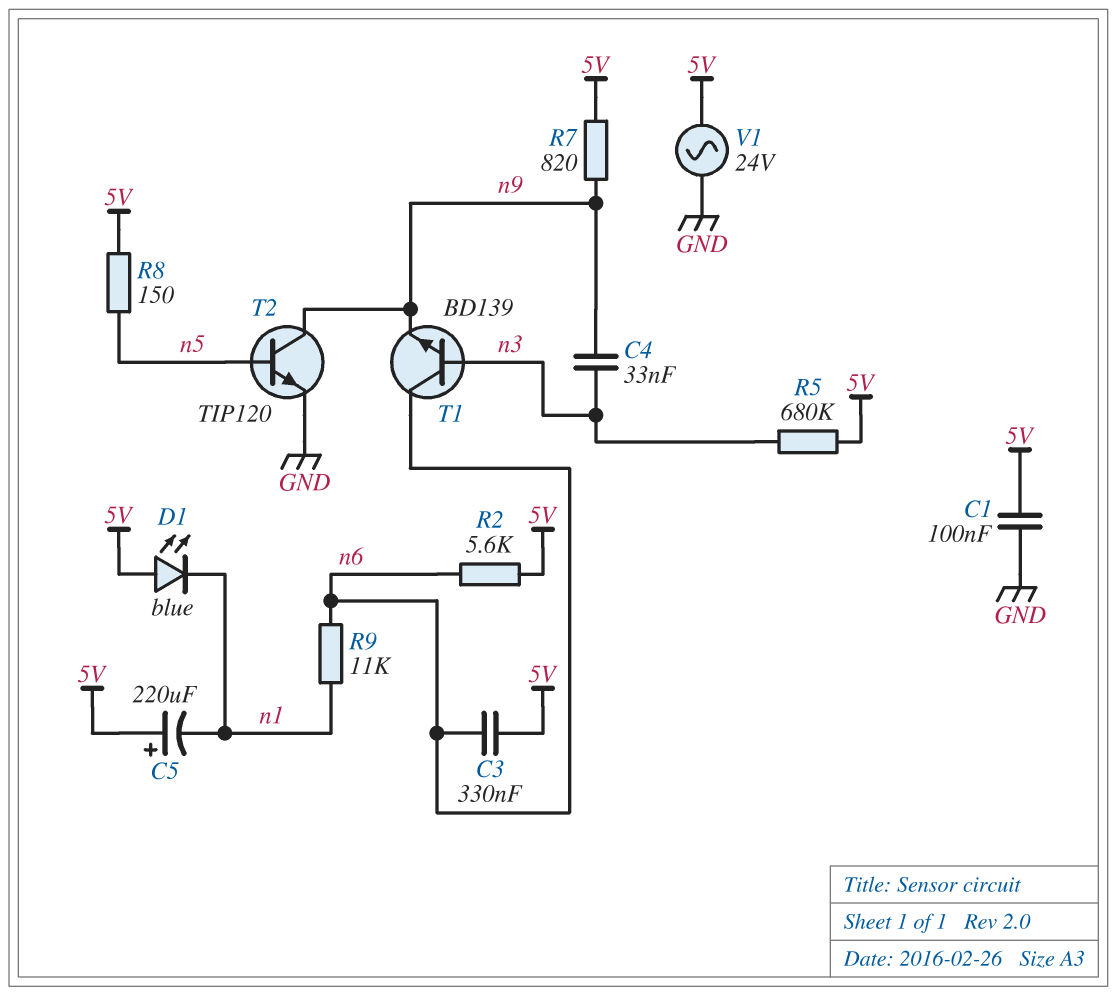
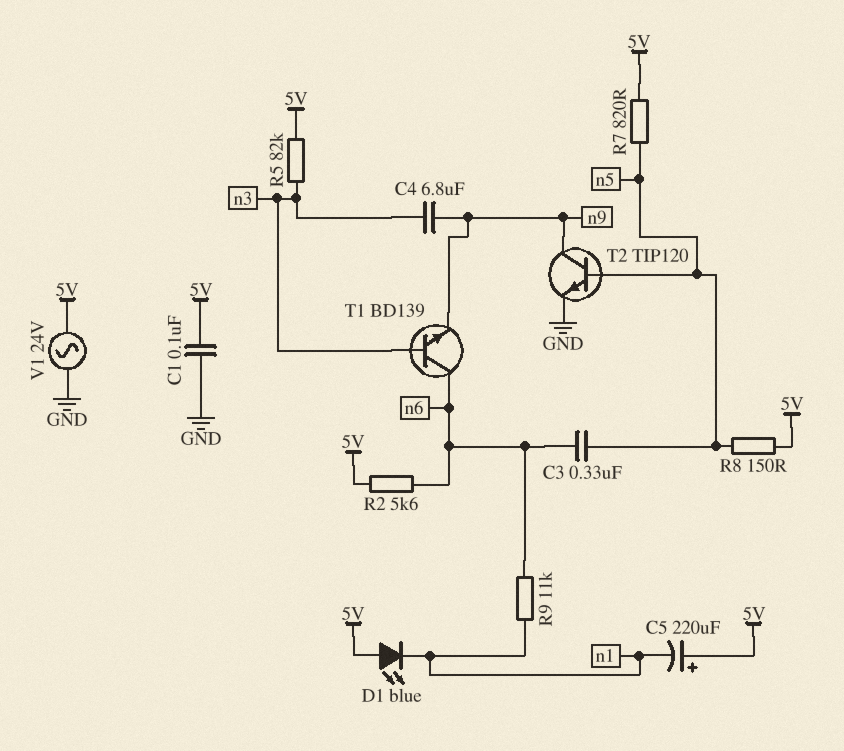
C3: 330nF (5V, n6) -> 330nF (n5, n6)
C4: 33nF (n3, n9) -> 6.8uF (n3, n9)
R5: 680k (5V, n3) -> 82k (5V, n3)
R7: 820 (5V, n9) -> 820 (5V, n5)

